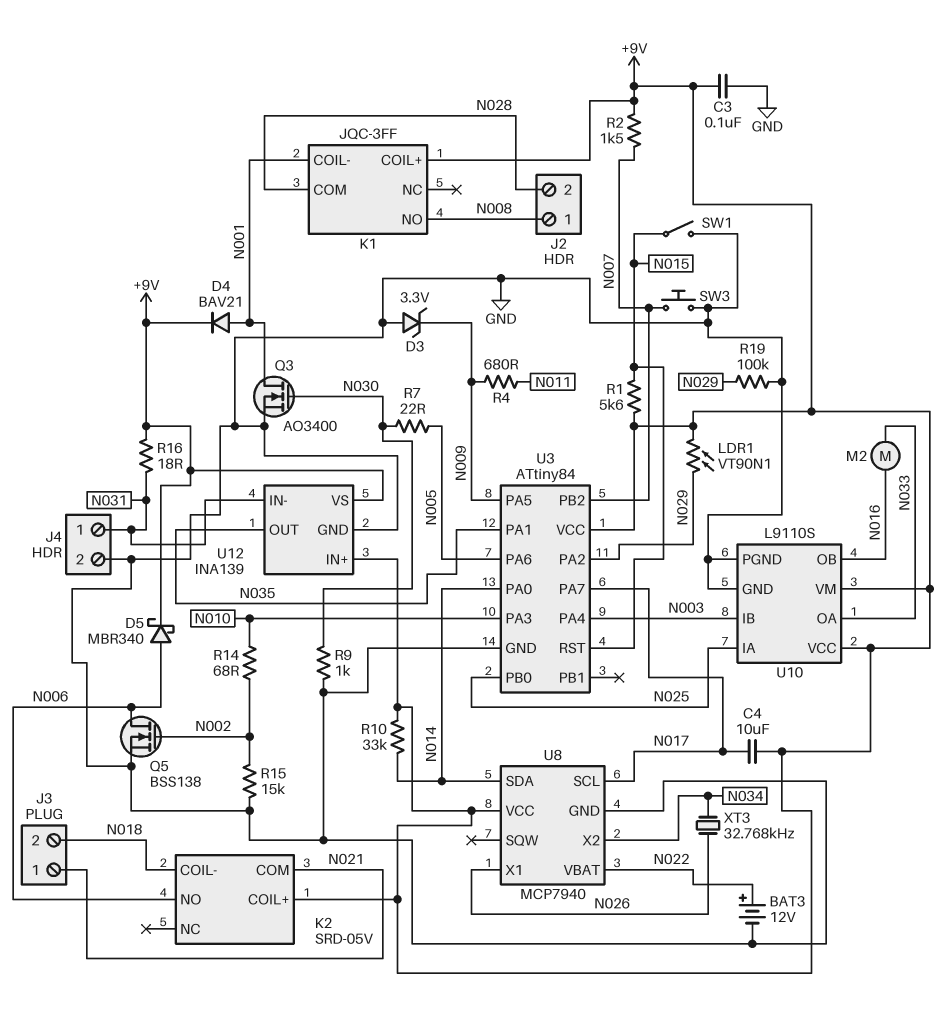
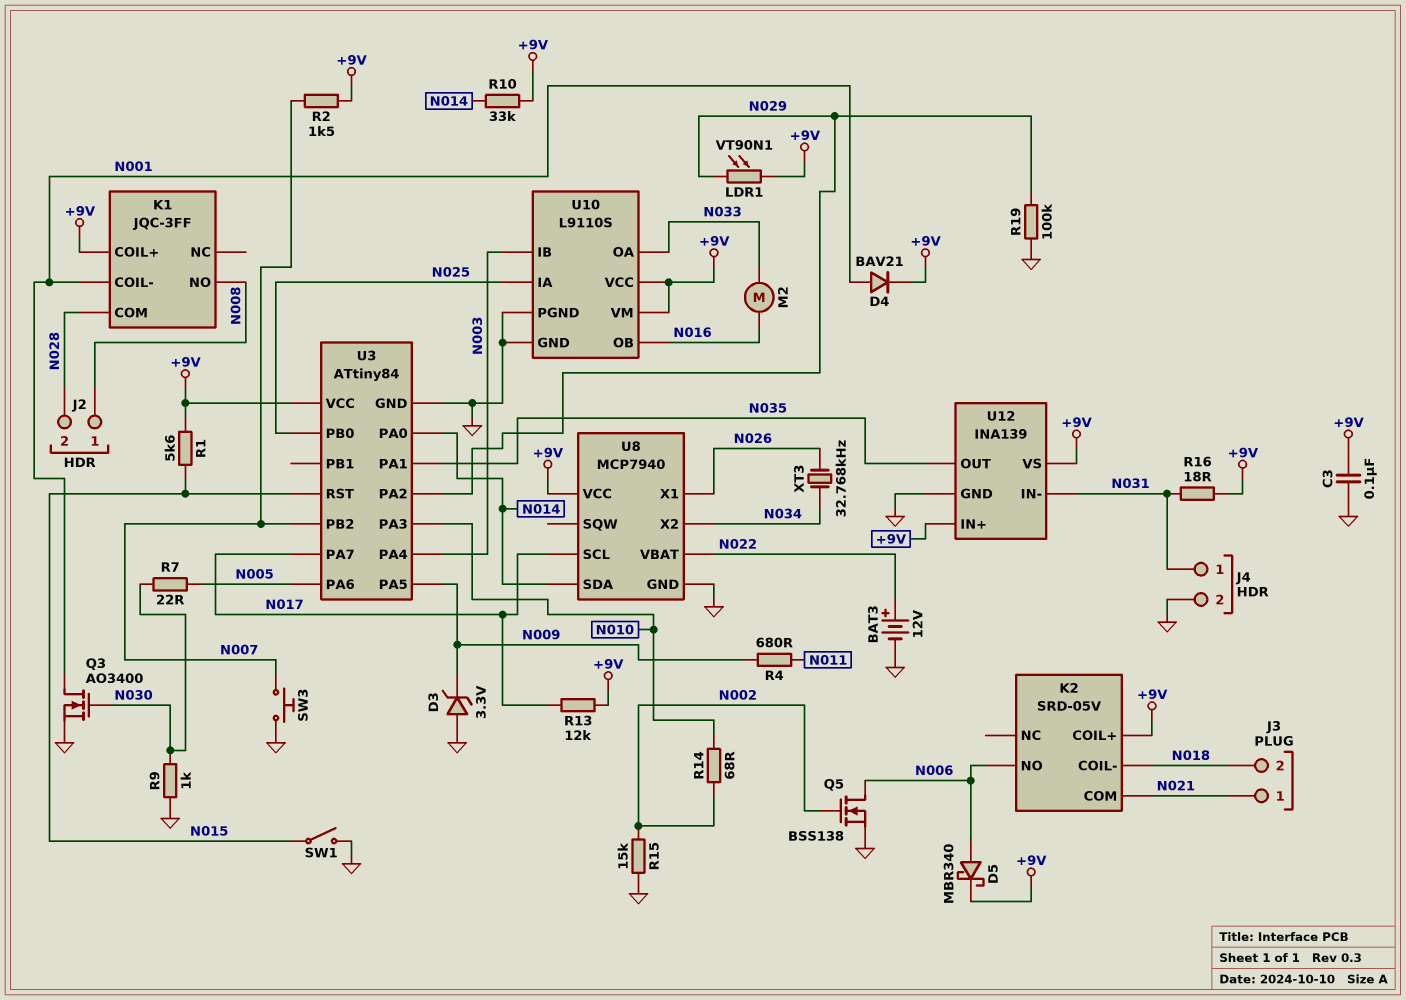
C4: 10uF (+9V, N017) -> none
R13: none -> 12k (+9V, N017)

